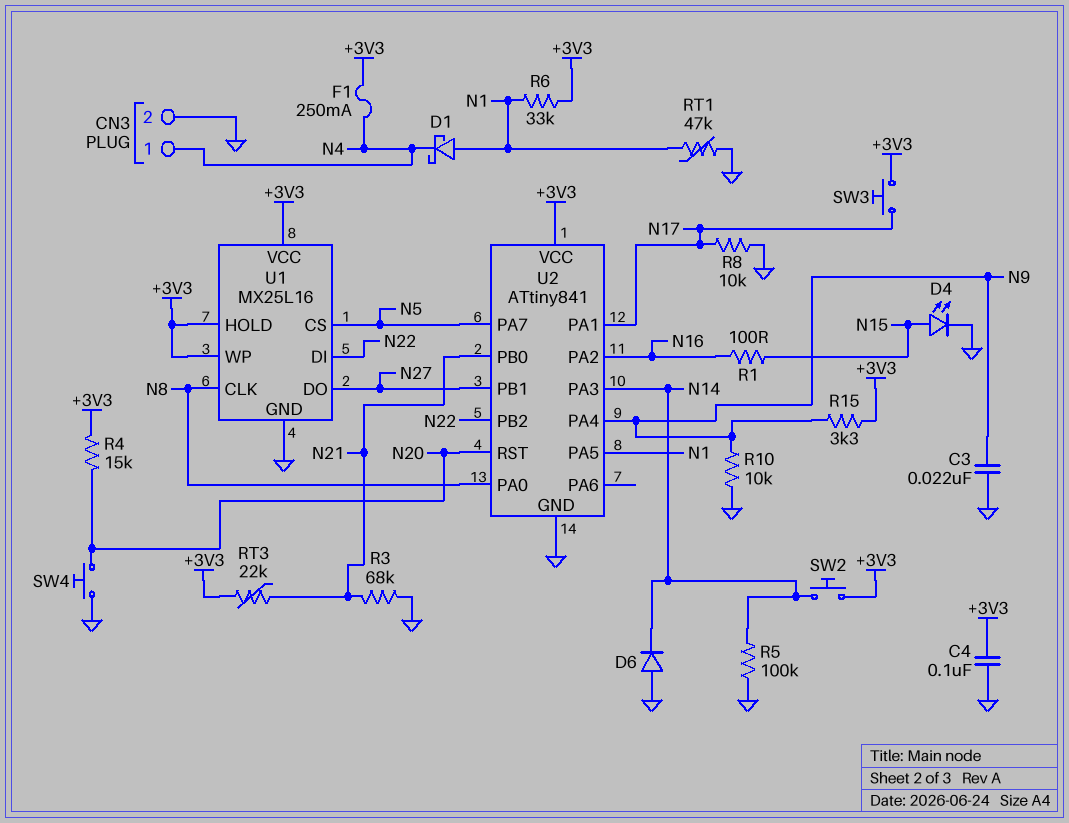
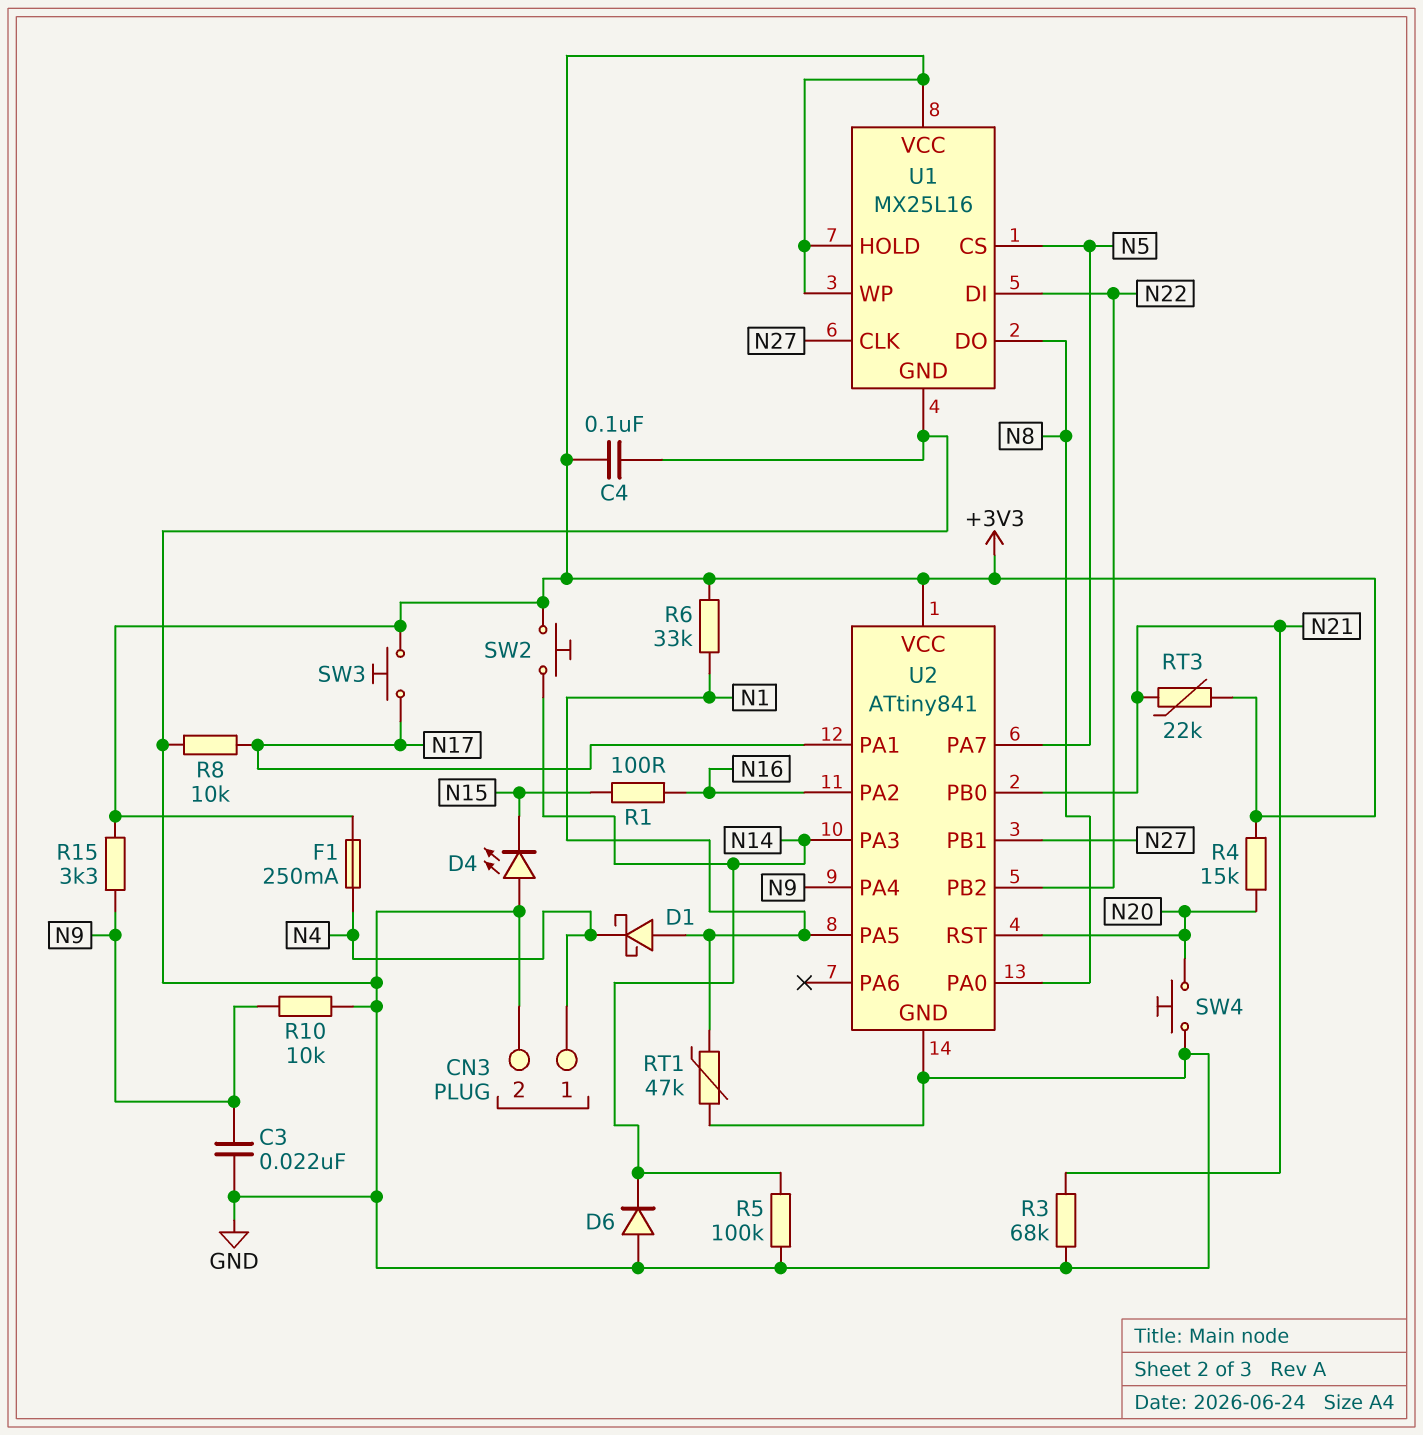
D4: LED (A N15, K GND) -> LED (A GND, K N15)
U1 pin CLK: N8 -> N27
U1 pin DO: N27 -> N8

